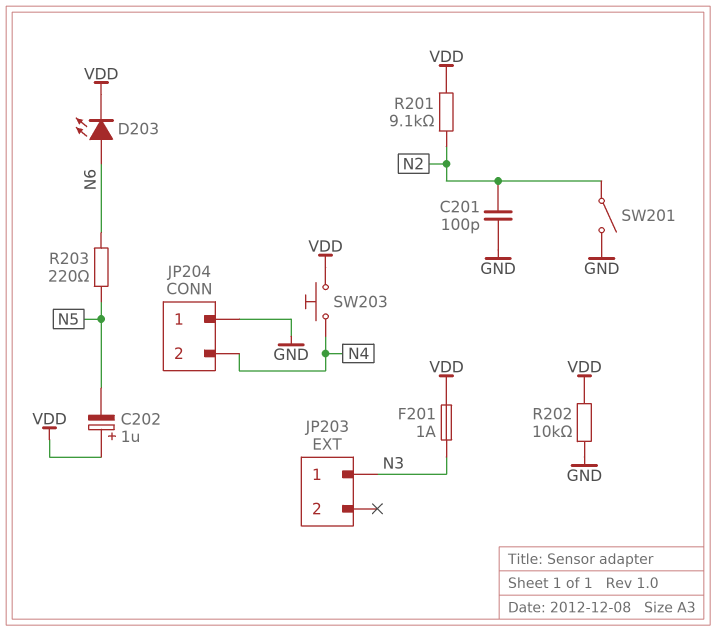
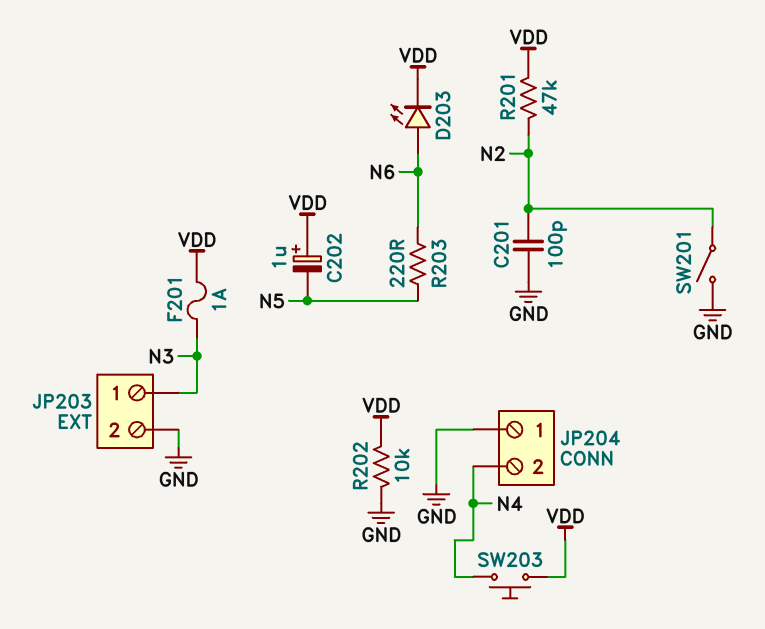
JP203 pin 2: none -> GND
R201: 9.1k (N2, VDD) -> 47k (N2, VDD)

